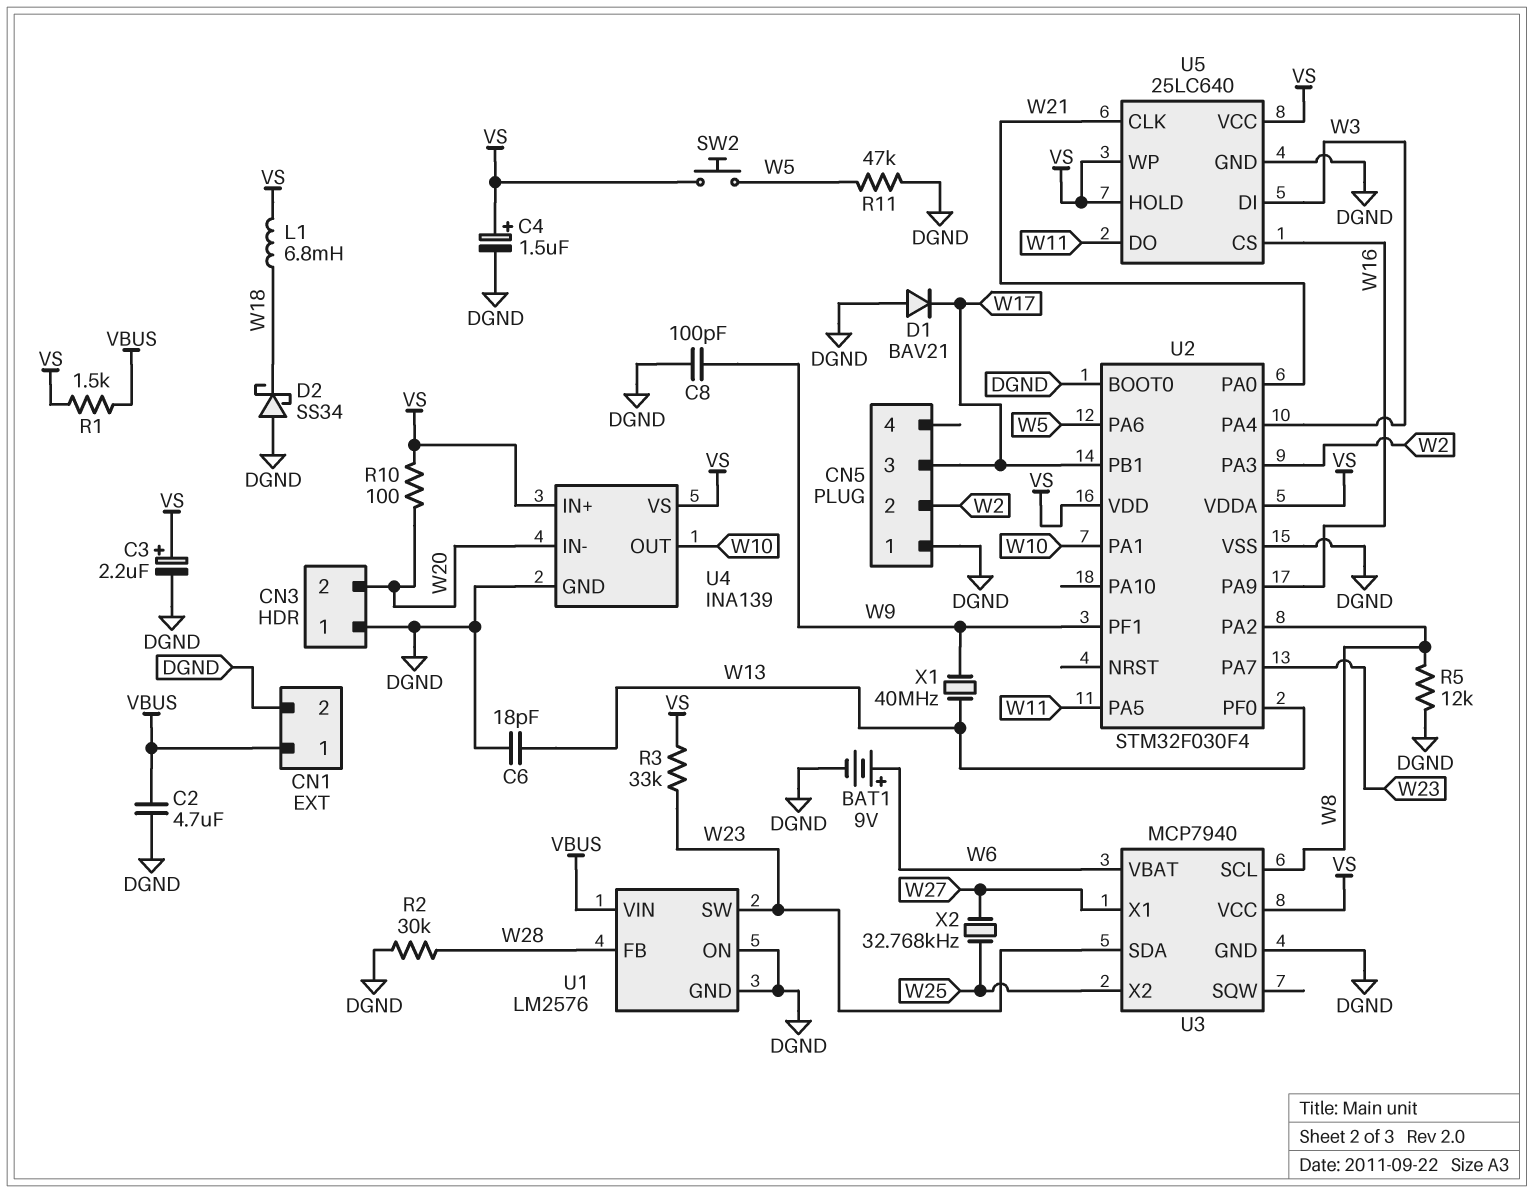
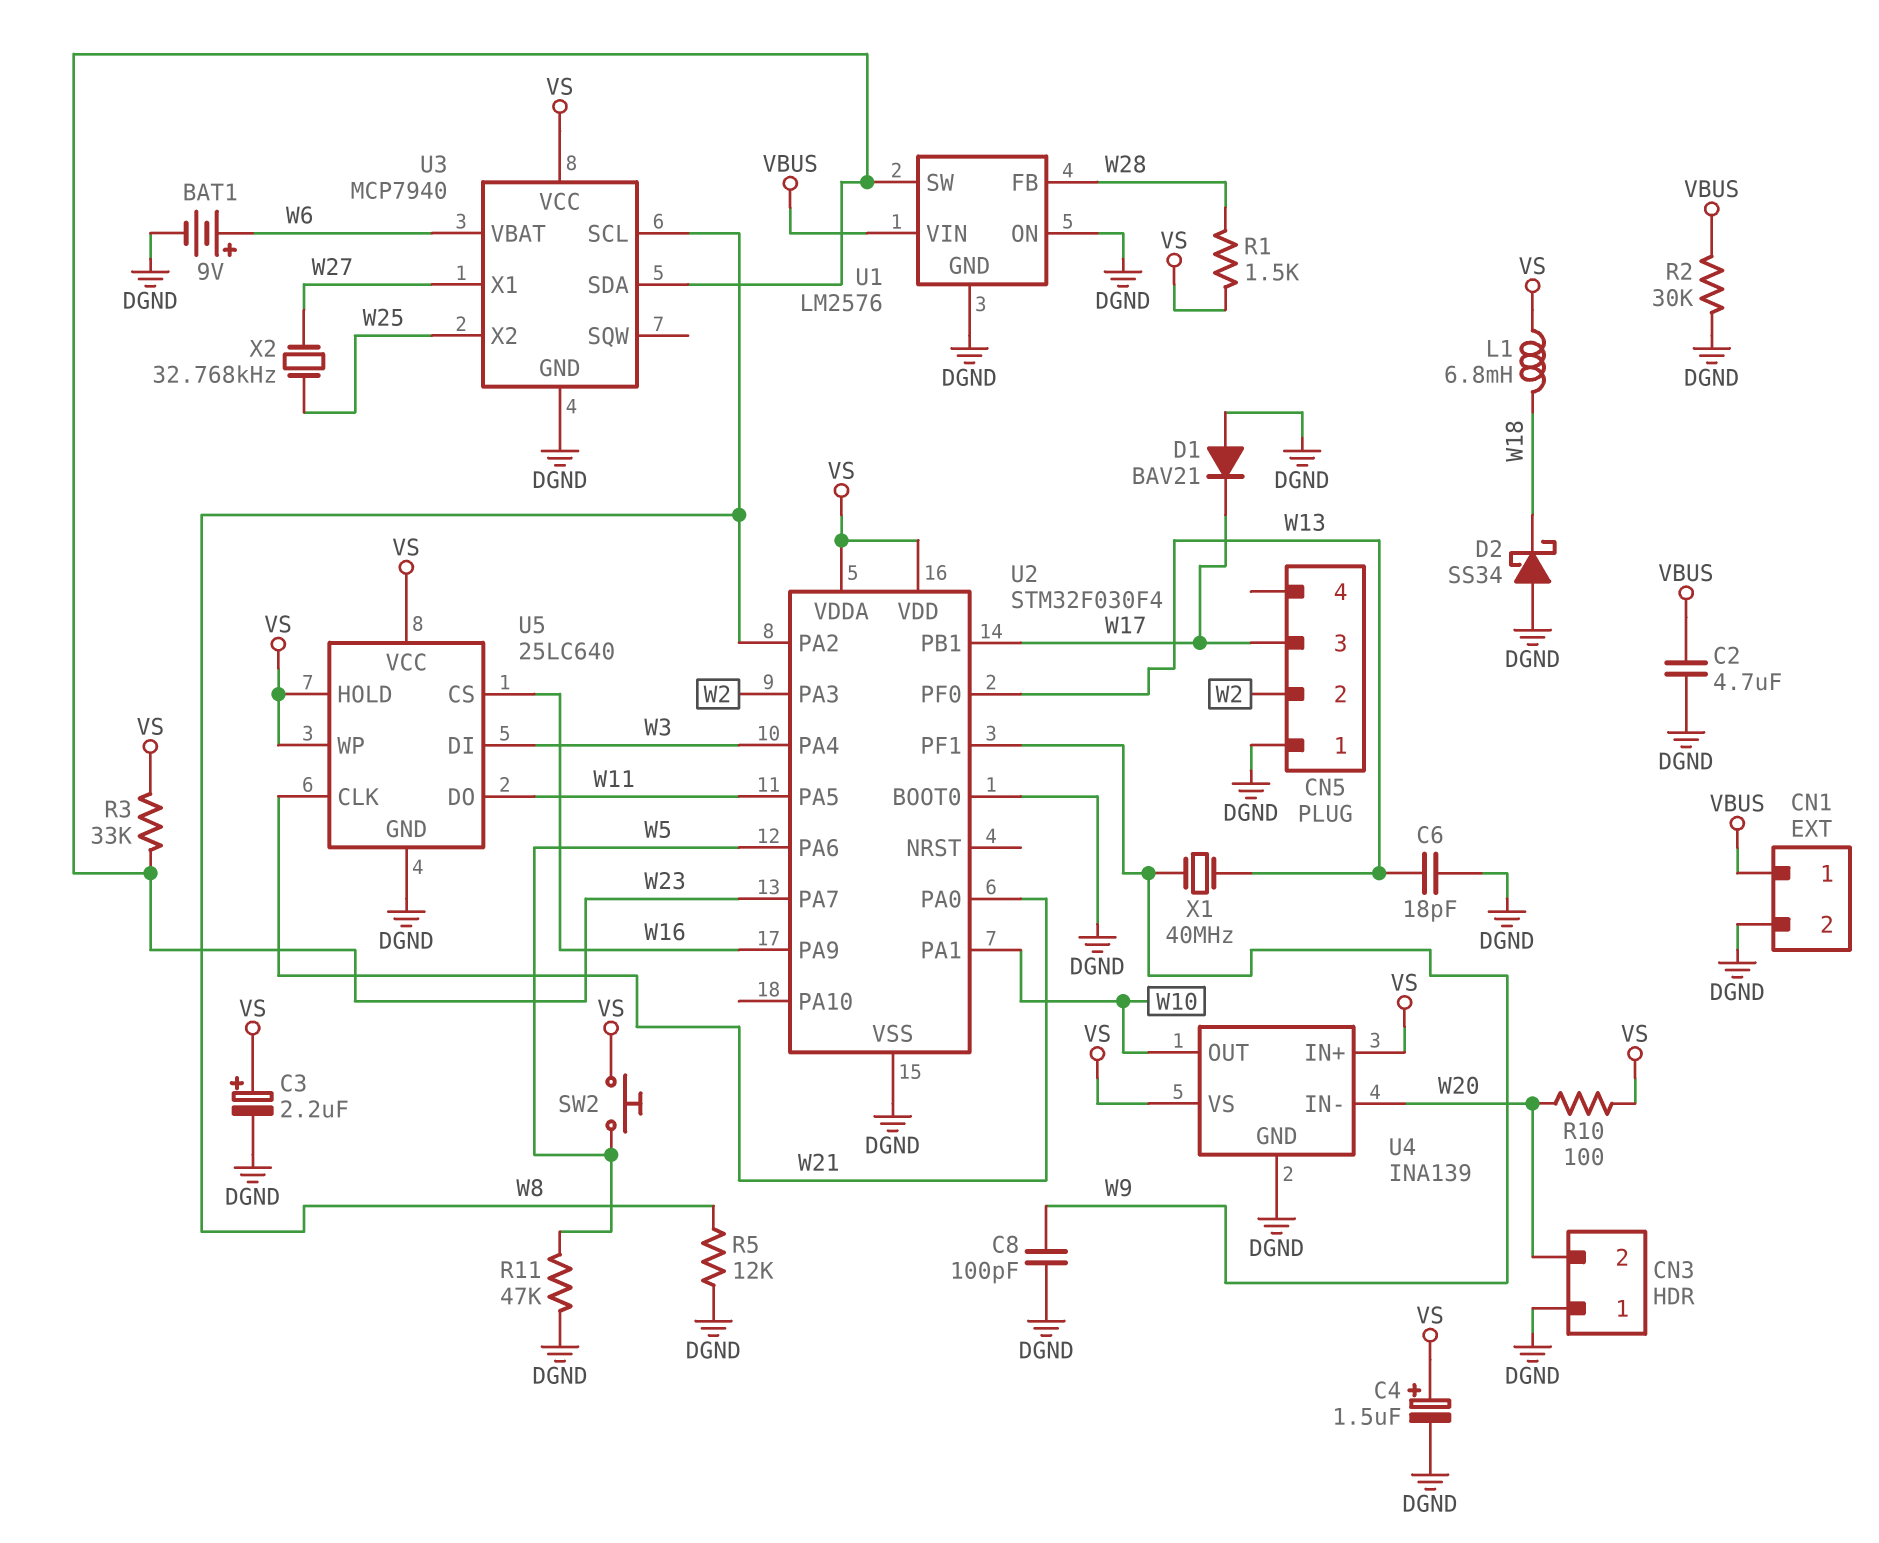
R1: 1.5k (VBUS, VS) -> 1.5k (VS, W28)
R2: 30k (DGND, W28) -> 30k (DGND, VBUS)

